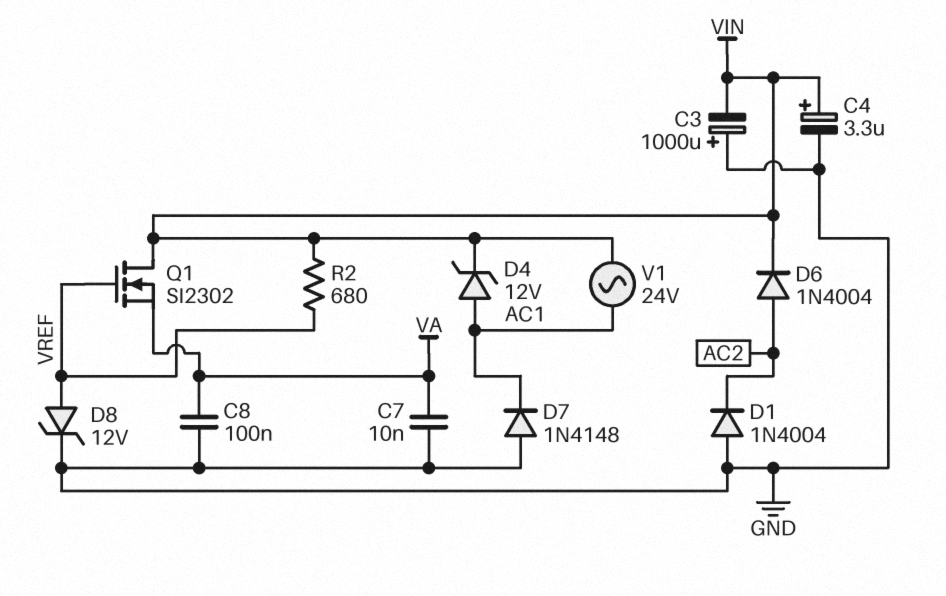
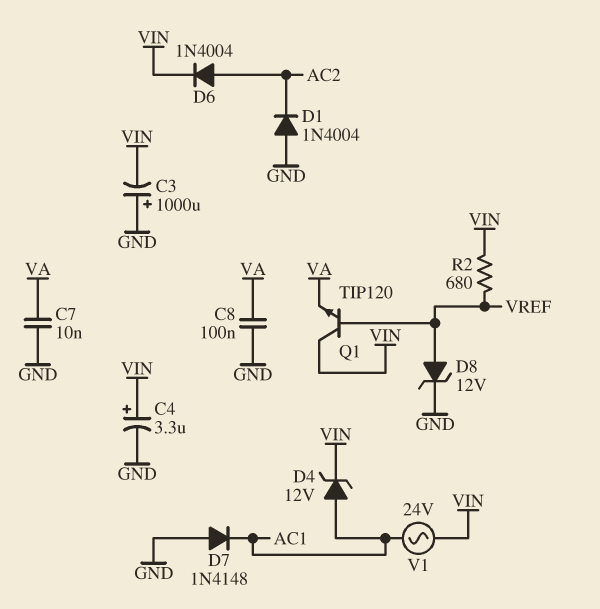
Q1: NMOS SI2302 (G VREF, D VIN, S VA) -> NPN TIP120 (B VREF, C VIN, E VA)

